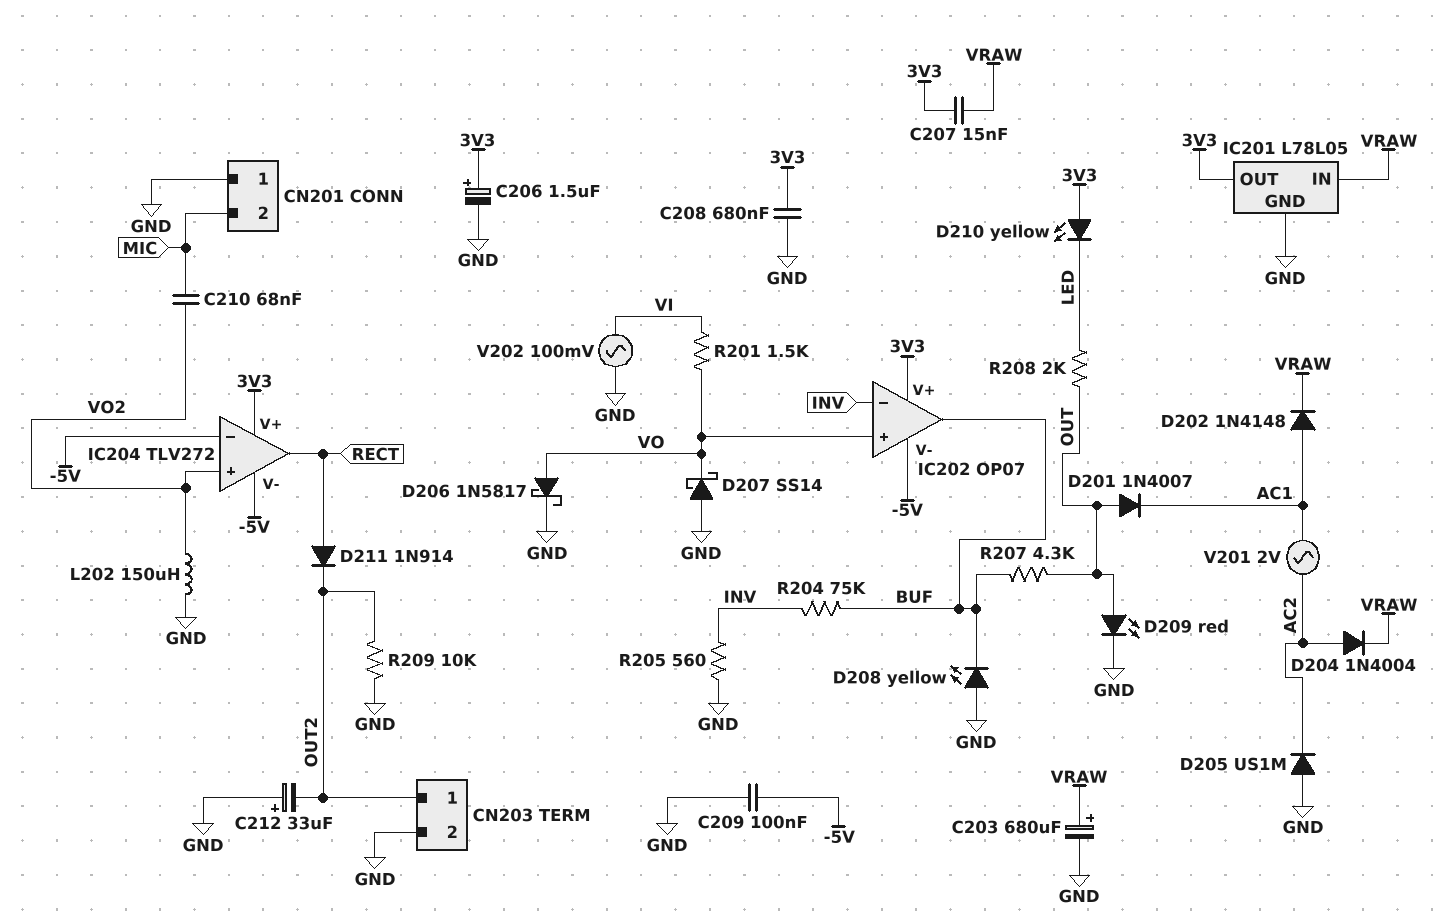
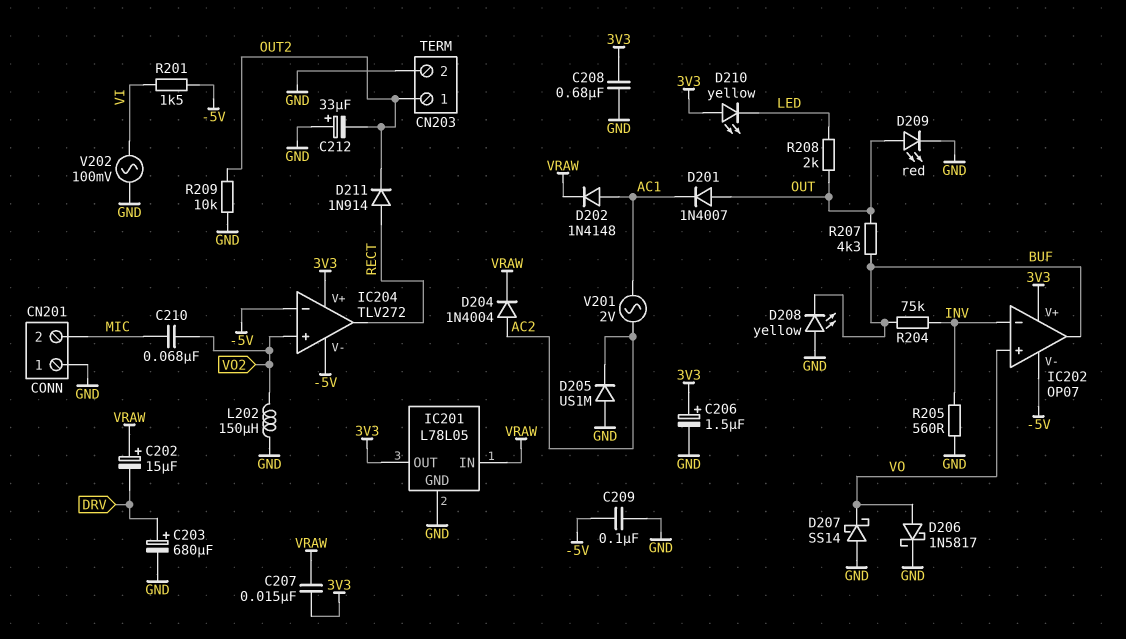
C202: none -> 15uF (plus VRAW, minus DRV)
C203: 680uF (plus VRAW, minus GND) -> 680uF (plus DRV, minus GND)
R201: 1.5k (VI, VO) -> 1.5k (-5V, VI)

